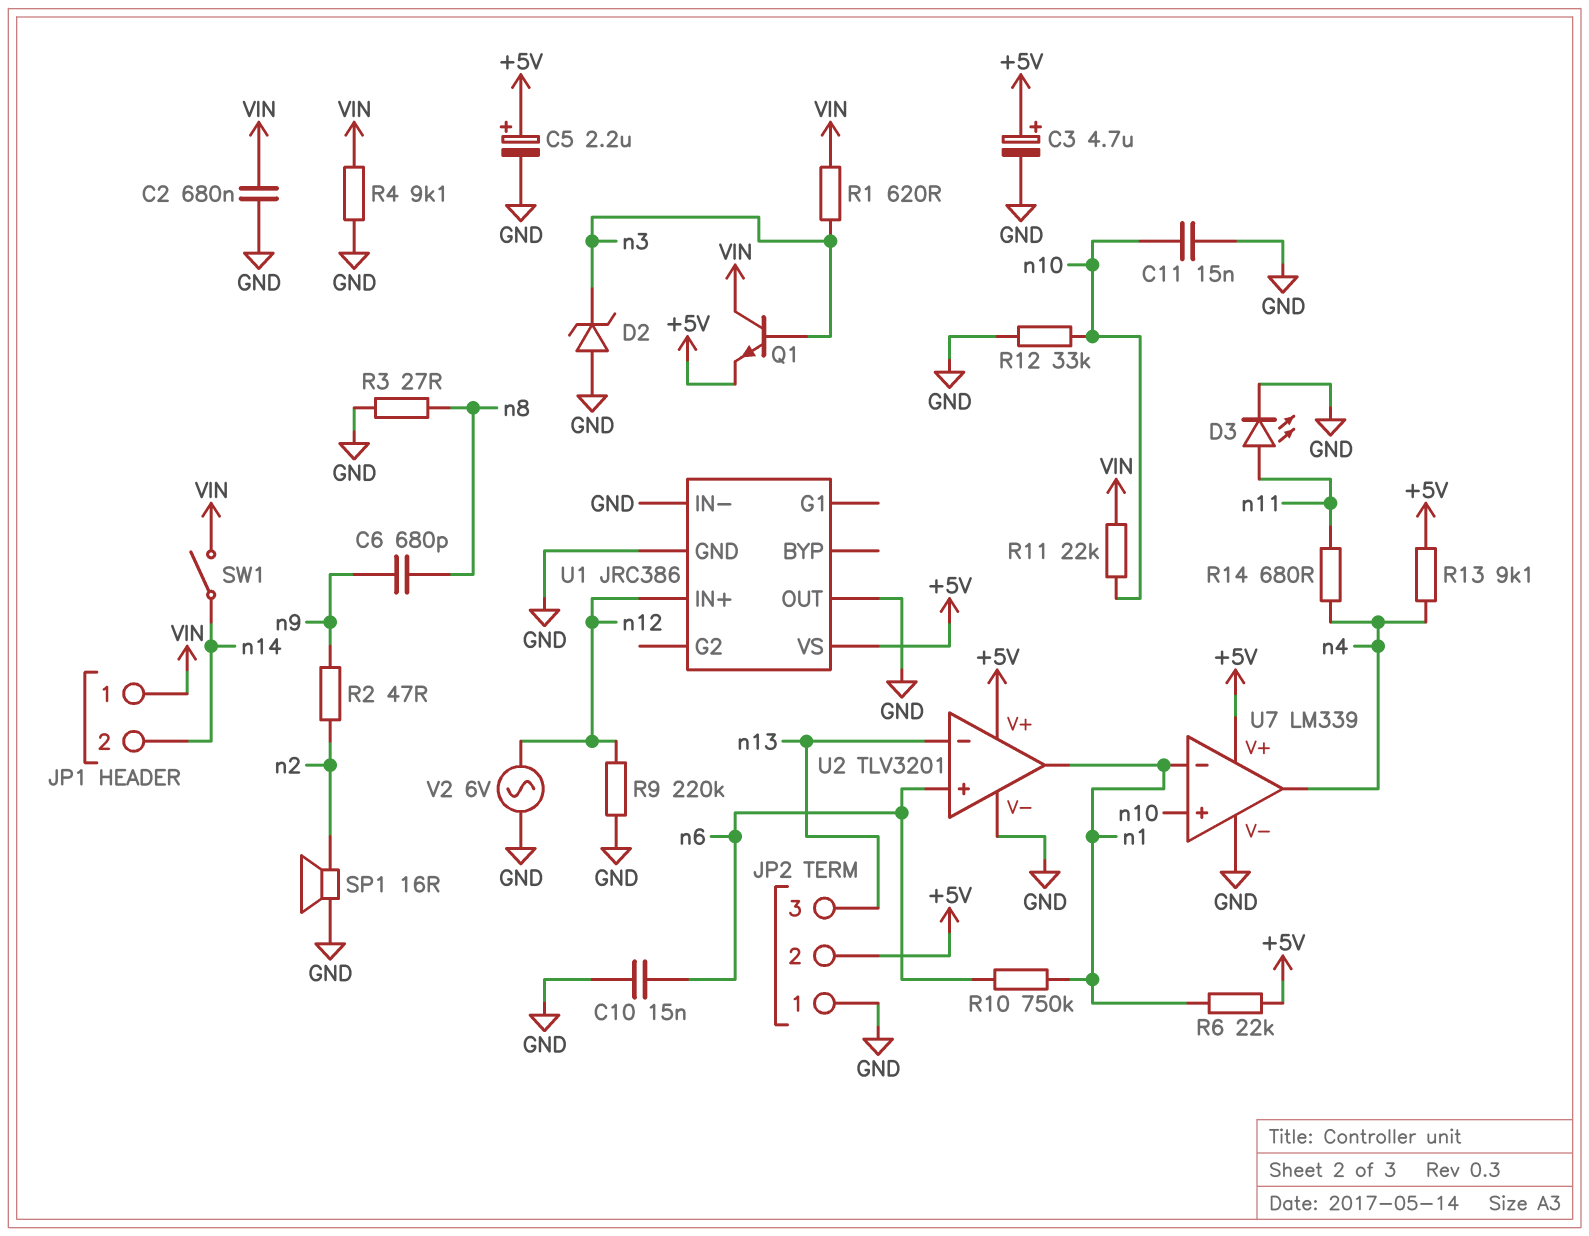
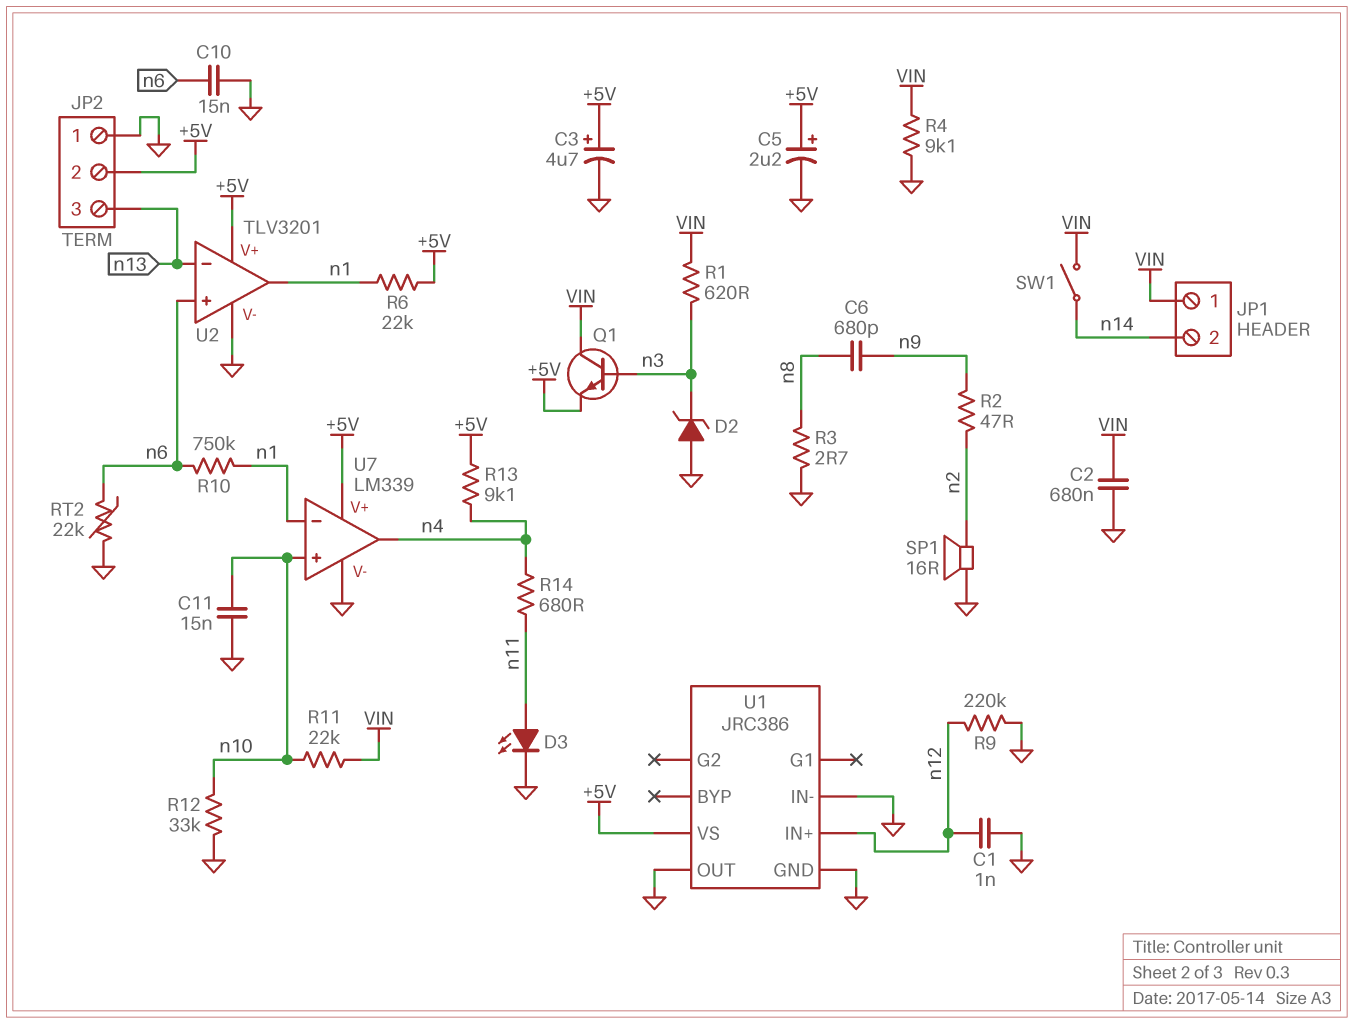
C1: none -> 1nF (GND, n12)
R3: 27 (GND, n8) -> 2.7 (GND, n8)
RT2: none -> 22k (GND, n6)
V2: AC 6V (GND, n12) -> none

